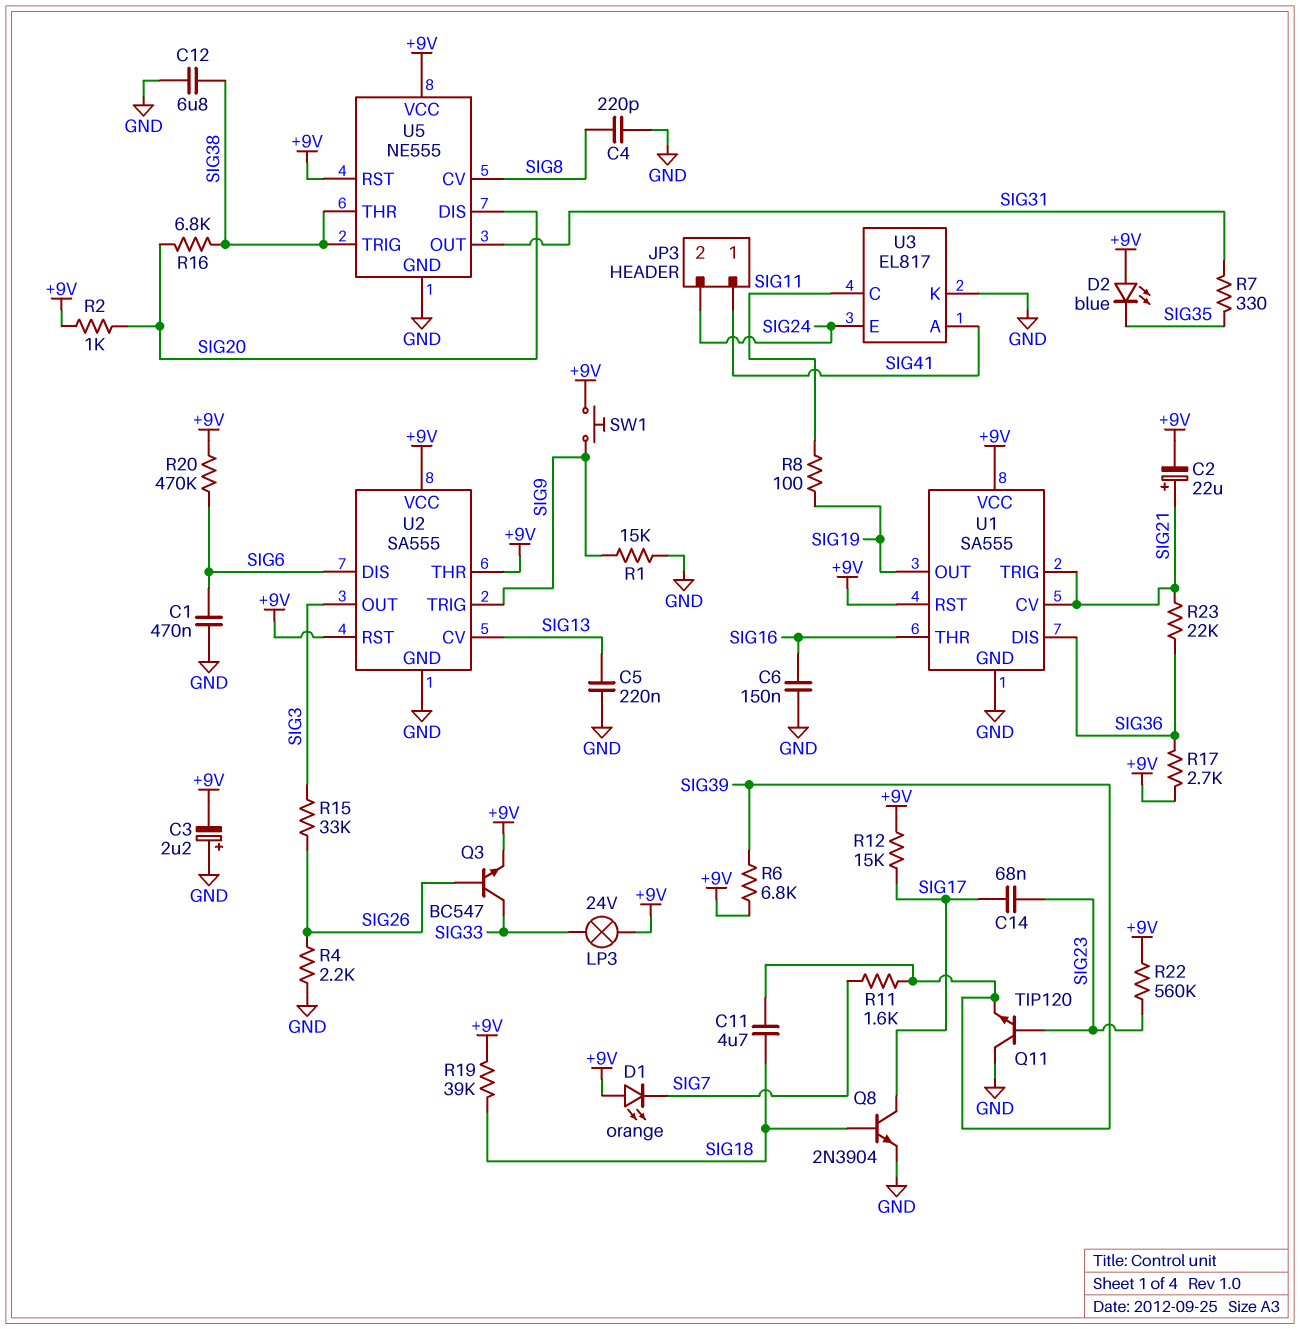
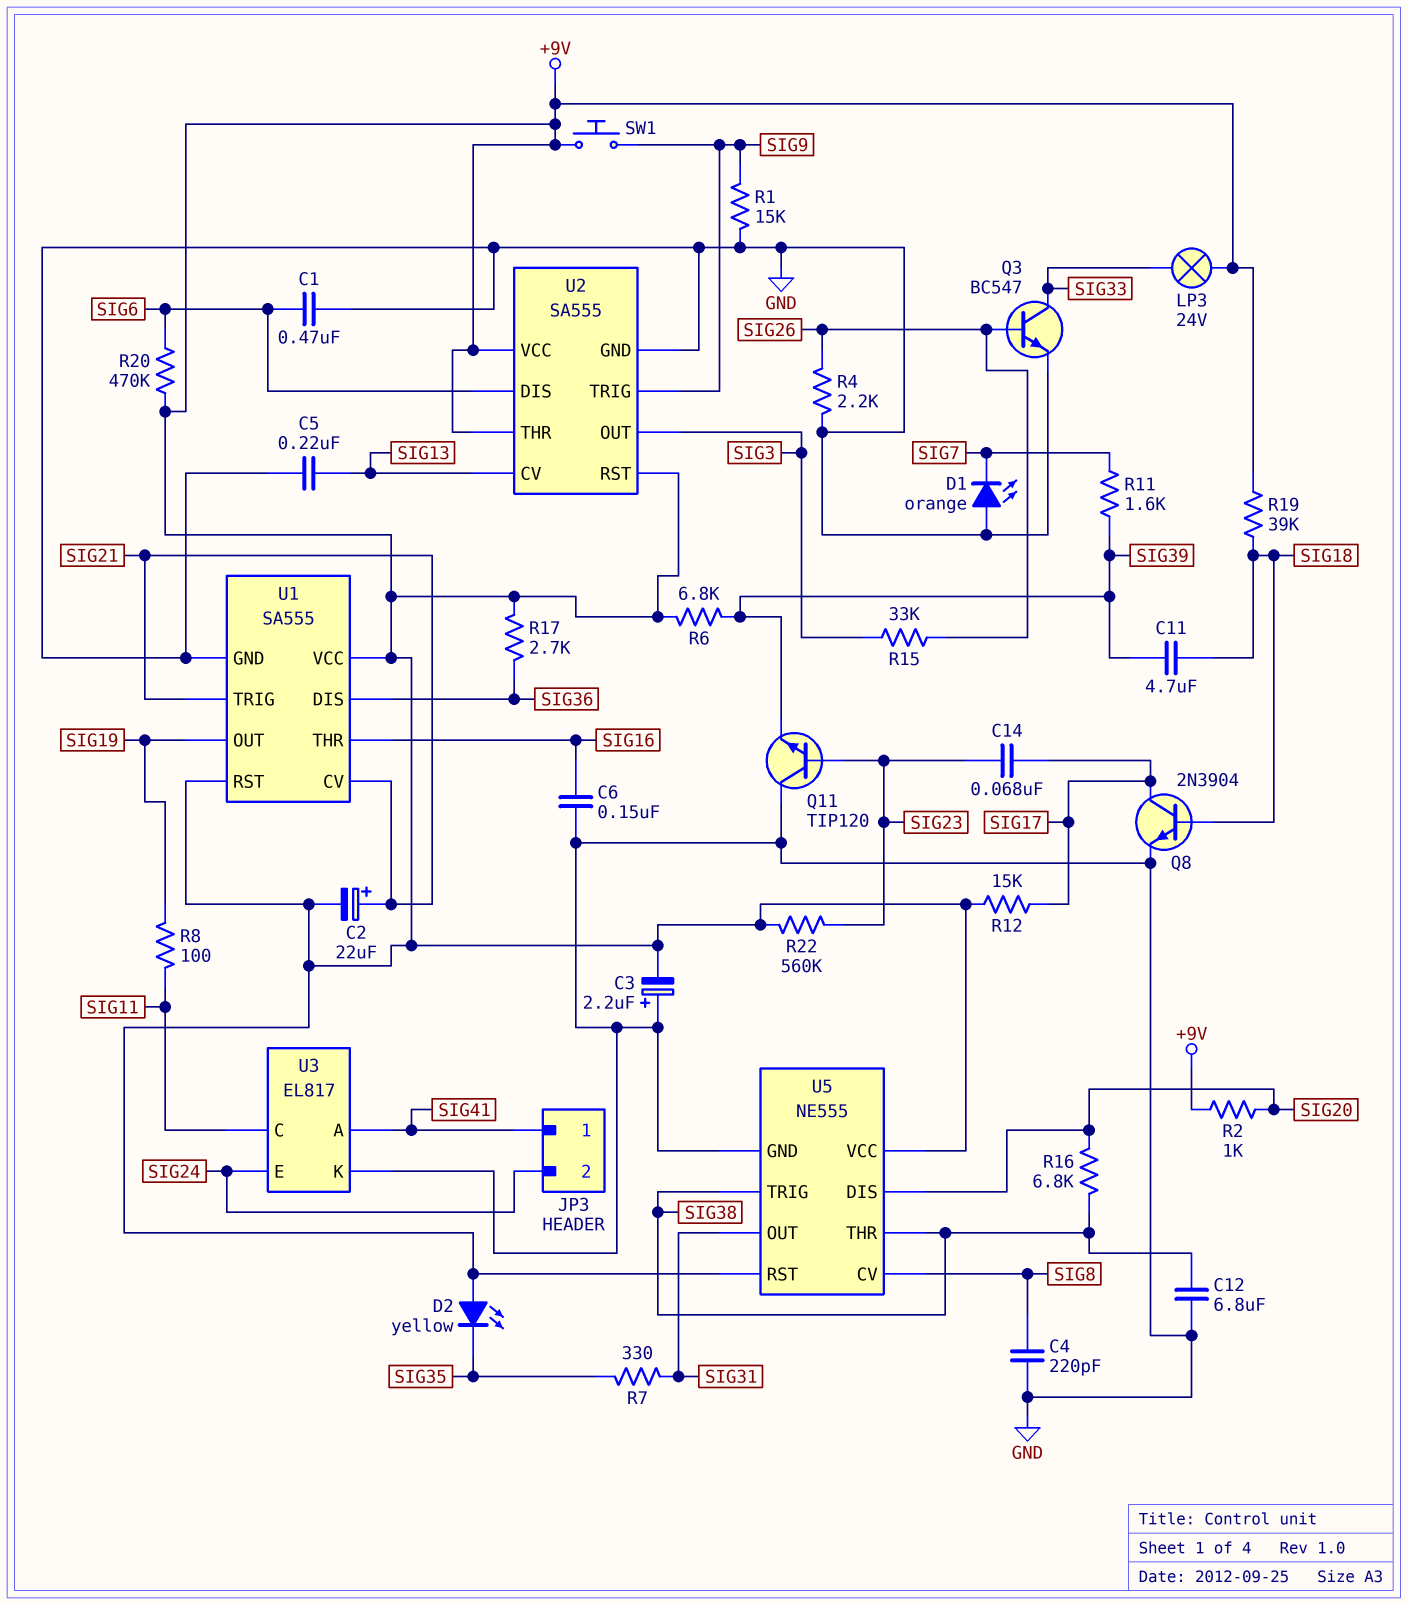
D1: LED orange (A +9V, K SIG7) -> LED orange (A GND, K SIG7)
D2: LED blue (A +9V, K SIG35) -> LED yellow (A +9V, K SIG35)
Q3: NPN BC547 (B SIG26, C SIG33, E +9V) -> NPN BC547 (B SIG26, C SIG33, E GND)
R23: 22k (SIG21, SIG36) -> none

